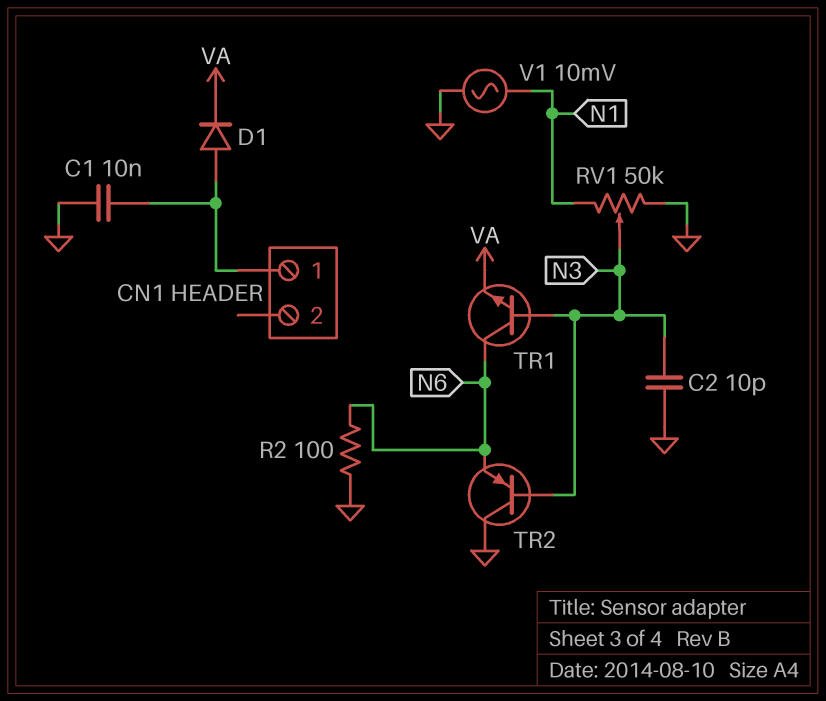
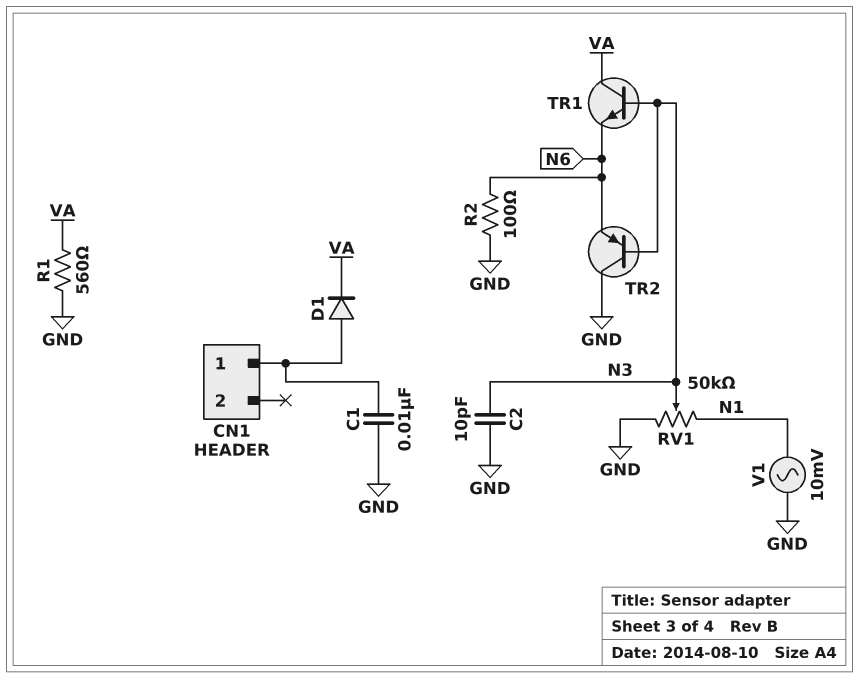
R1: none -> 560 (GND, VA)
TR1: NPN (B N3, C N6, E VA) -> NPN (B N3, C VA, E N6)

